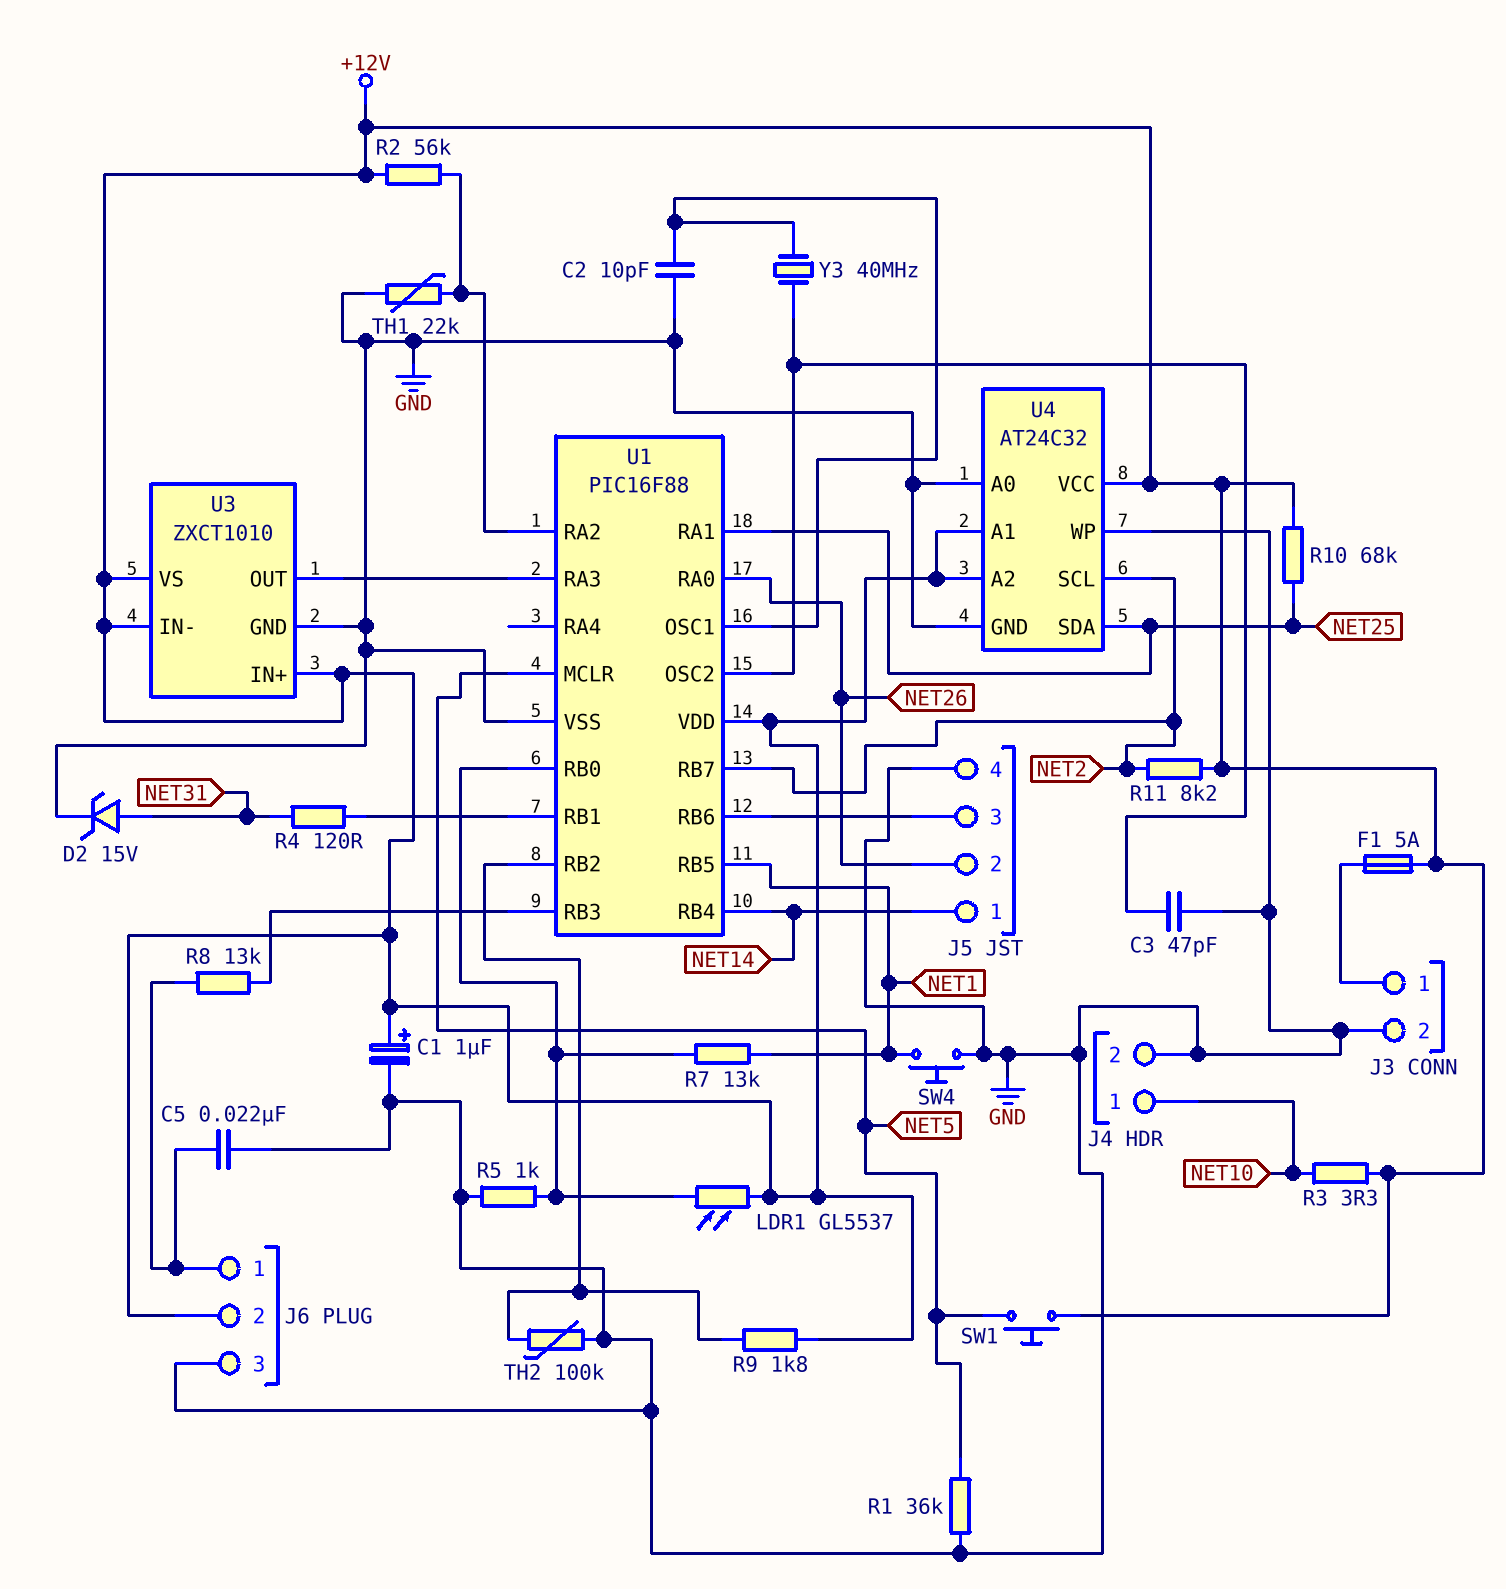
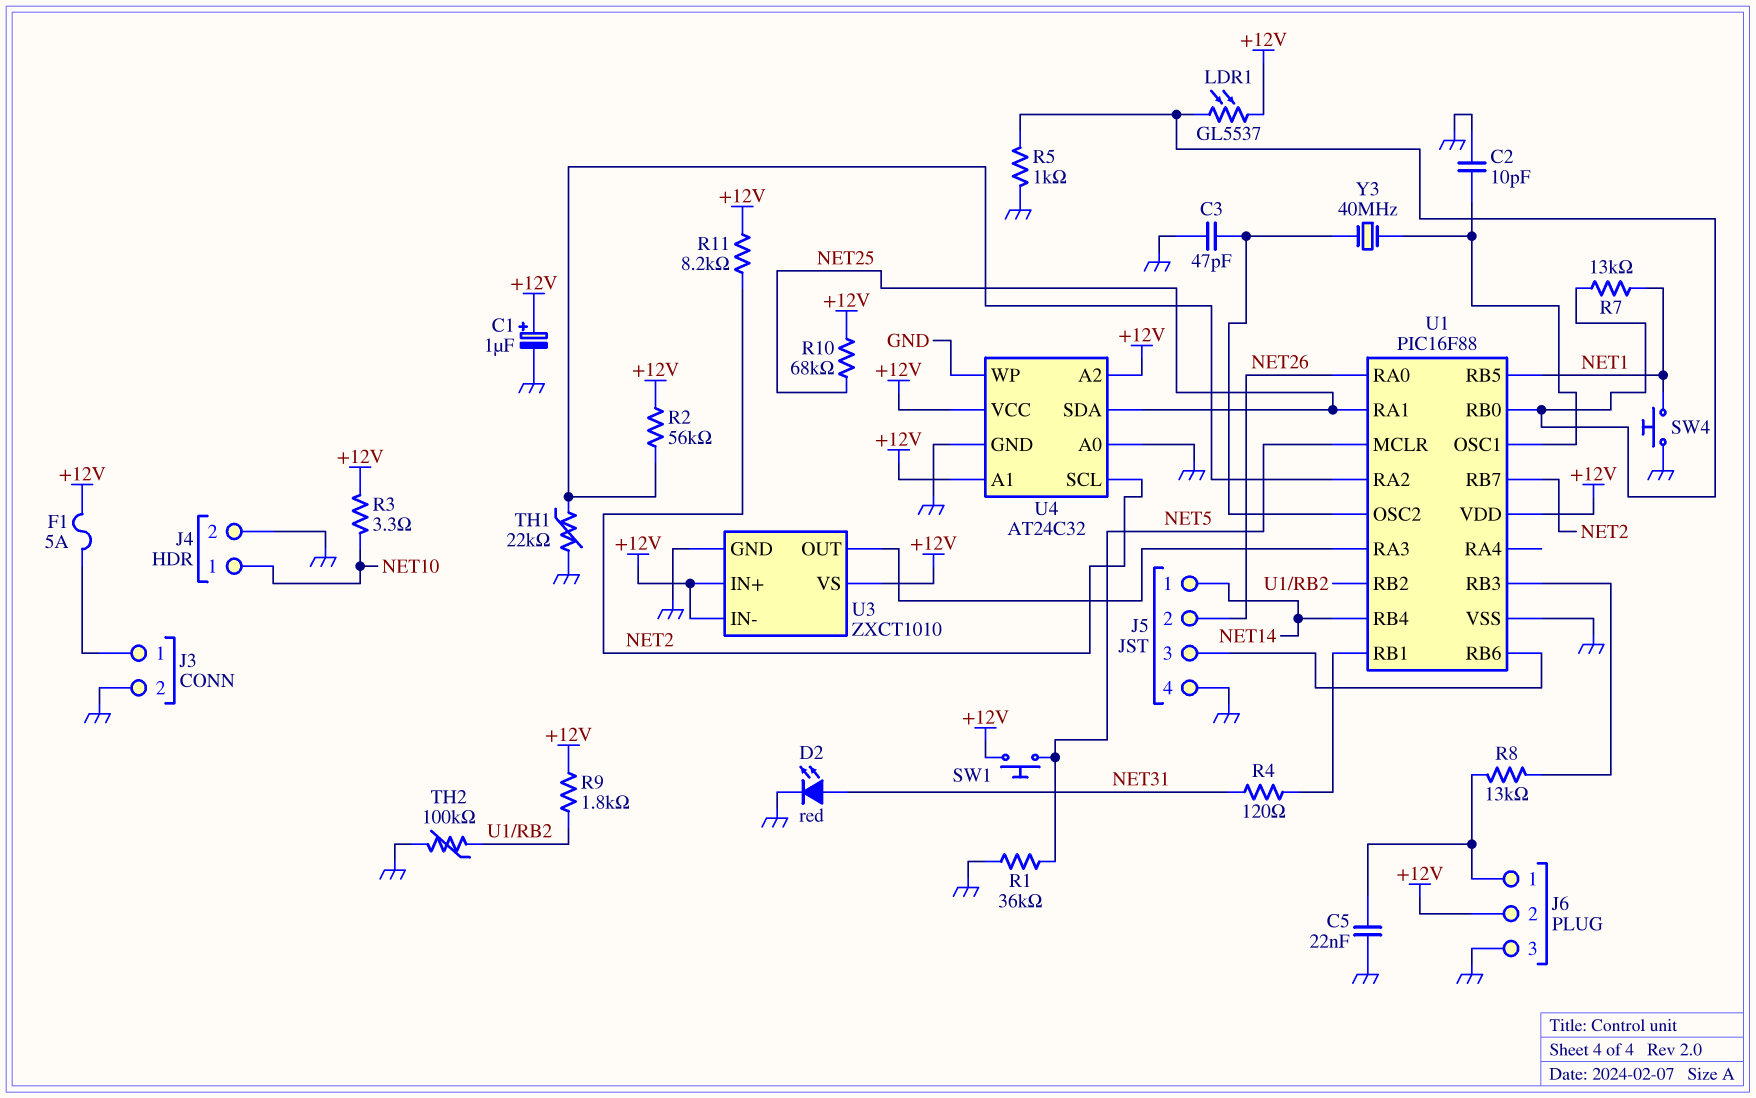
D2: zener 15V (A NET31, K GND) -> LED red (A NET31, K GND)

